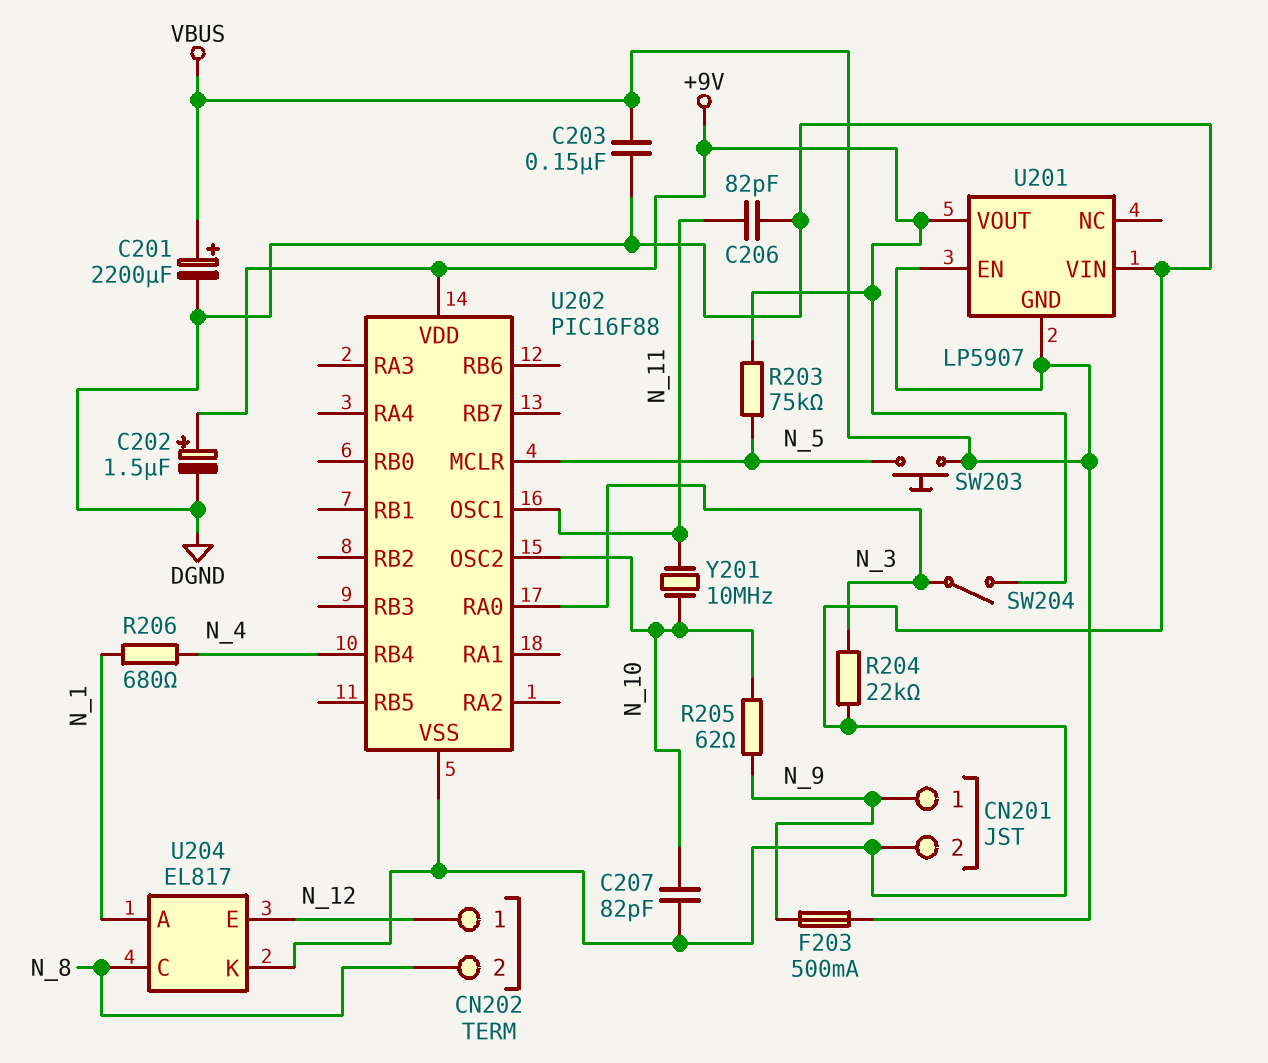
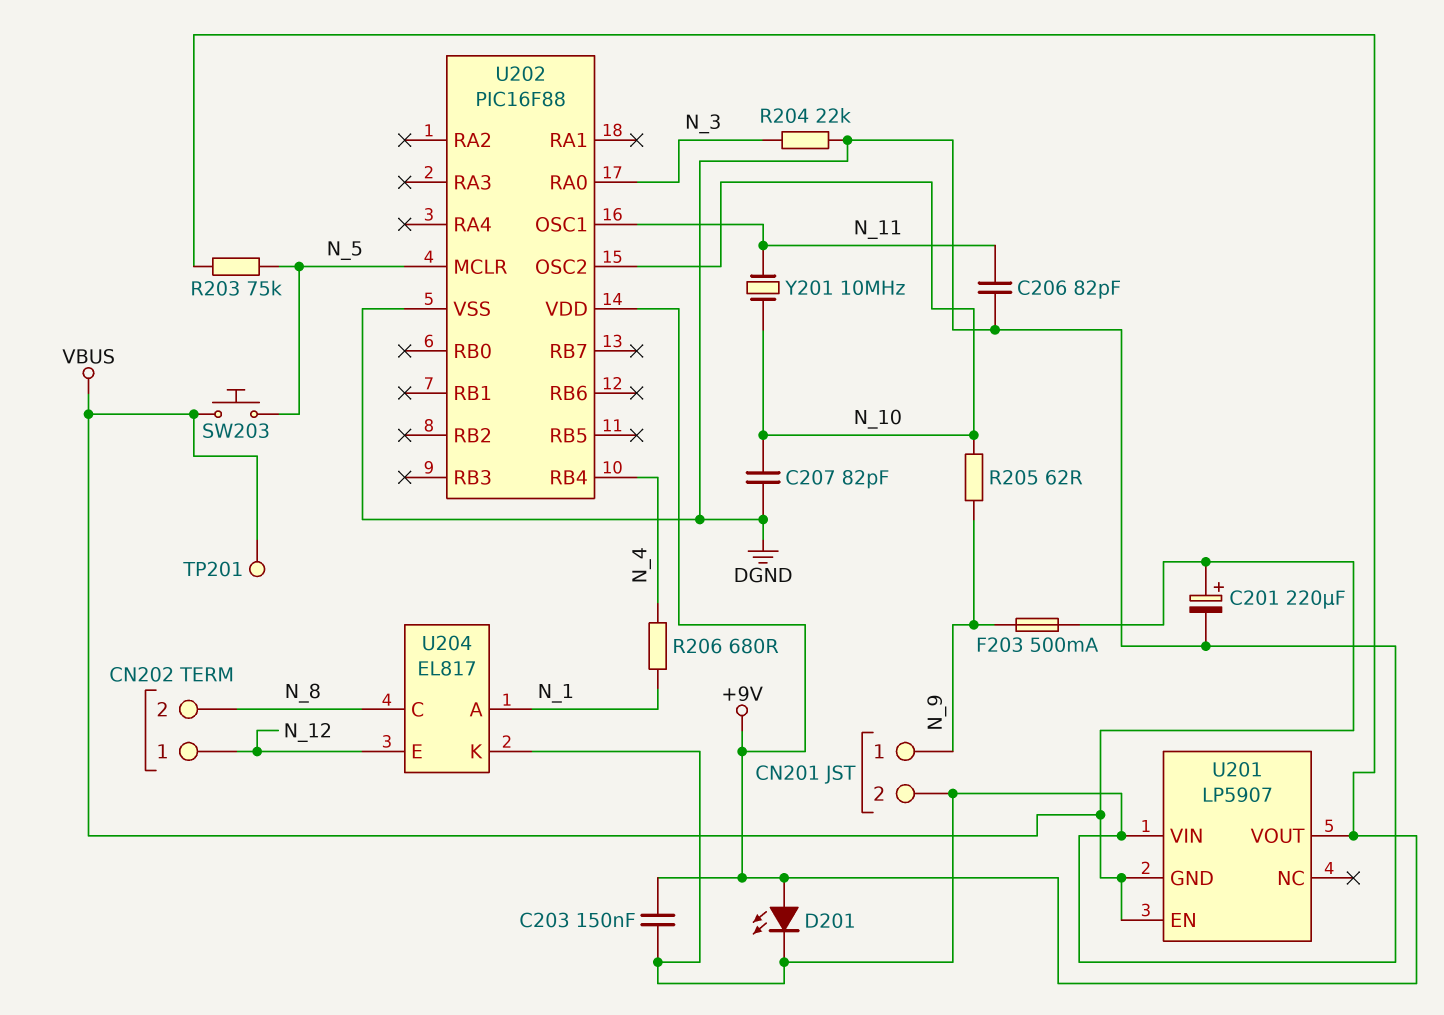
C201: 2200uF (plus VBUS, minus DGND) -> 220uF (plus VBUS, minus DGND)
C202: 1.5uF (plus +9V, minus DGND) -> none
C203: 150nF (DGND, VBUS) -> 150nF (+9V, DGND)
D201: none -> LED (A +9V, K DGND)
SW204: switch (+9V, N_3) -> none
TP201: none -> test point (VBUS)

